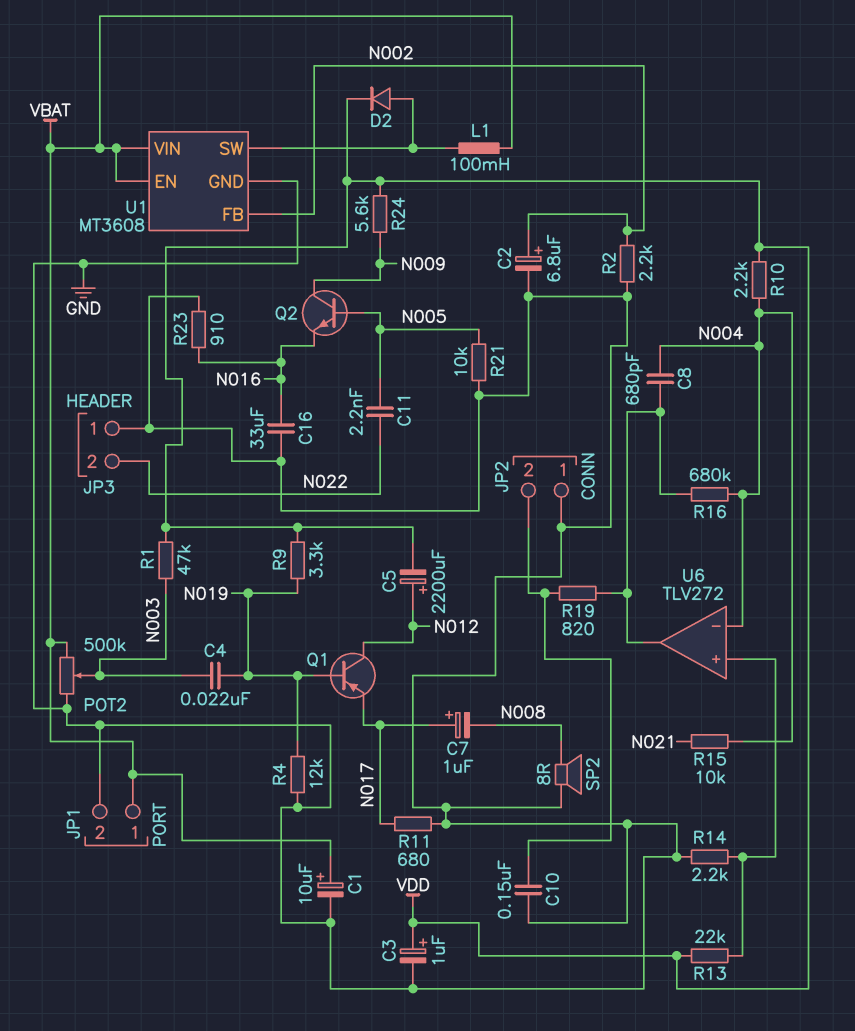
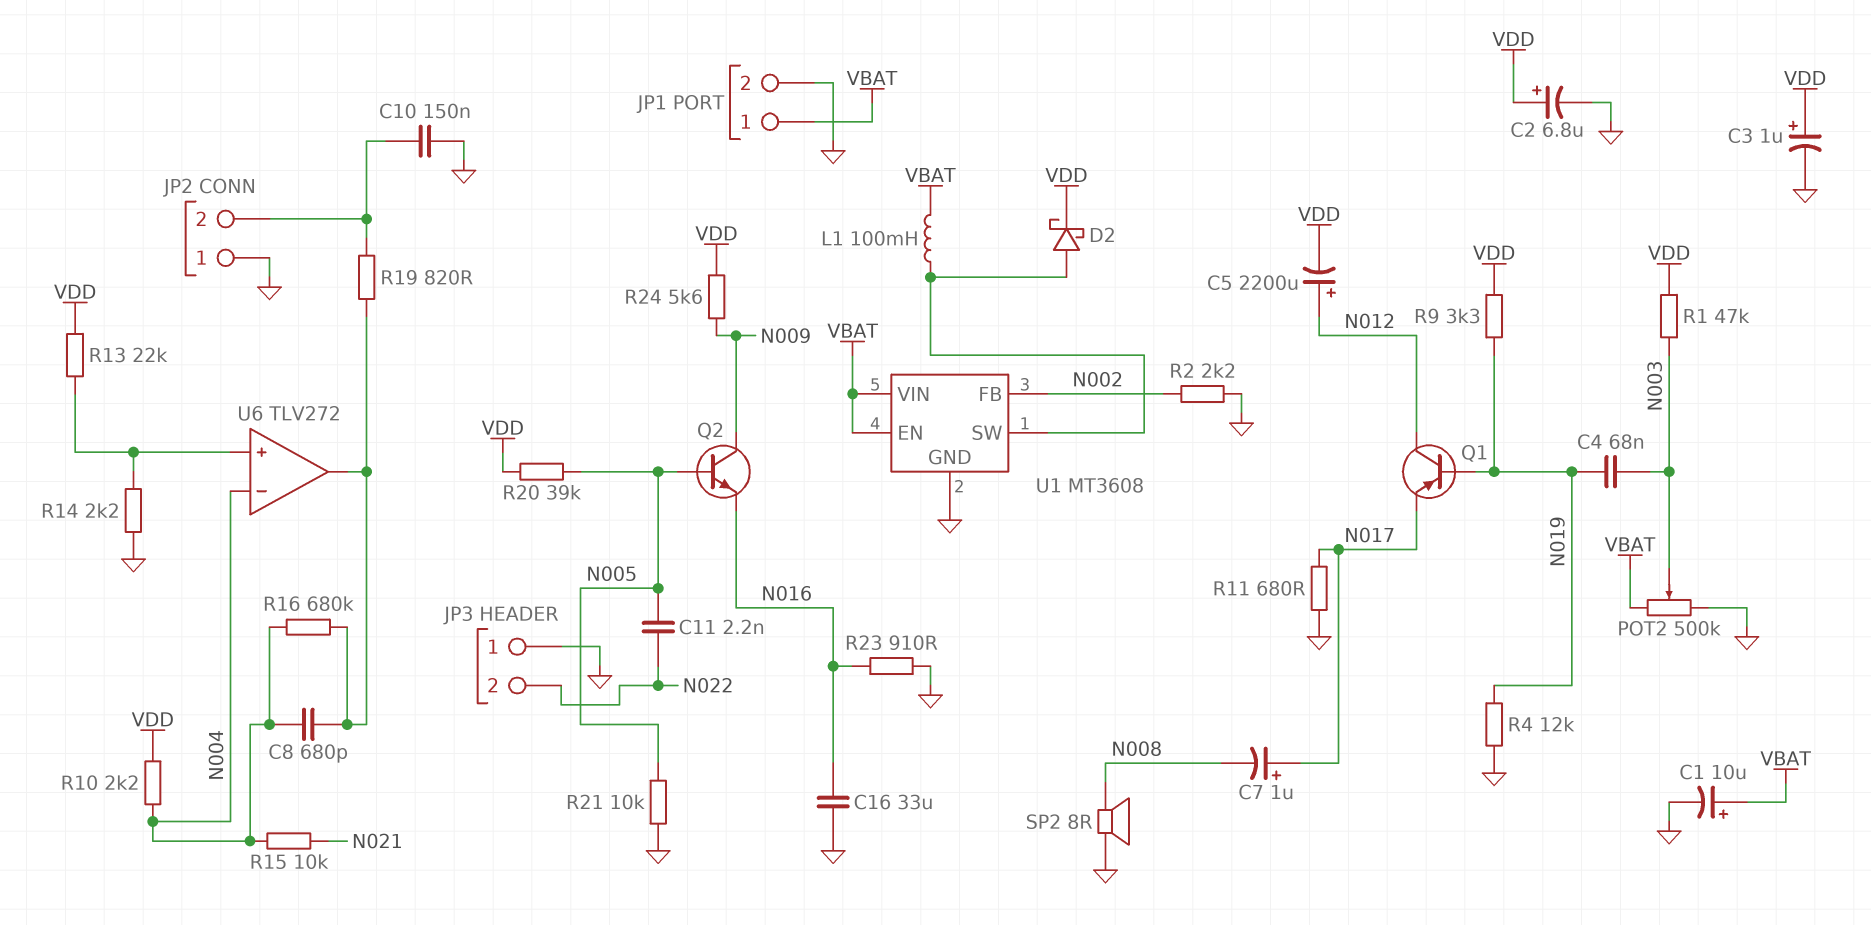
C2: 6.8uF (plus N002, minus GND) -> 6.8uF (plus VDD, minus GND)
C4: 22nF (N003, N019) -> 68nF (N003, N019)
D2: diode (A U1/SW, K VDD) -> schottky (A U1/SW, K VDD)
R20: none -> 39k (N005, VDD)

